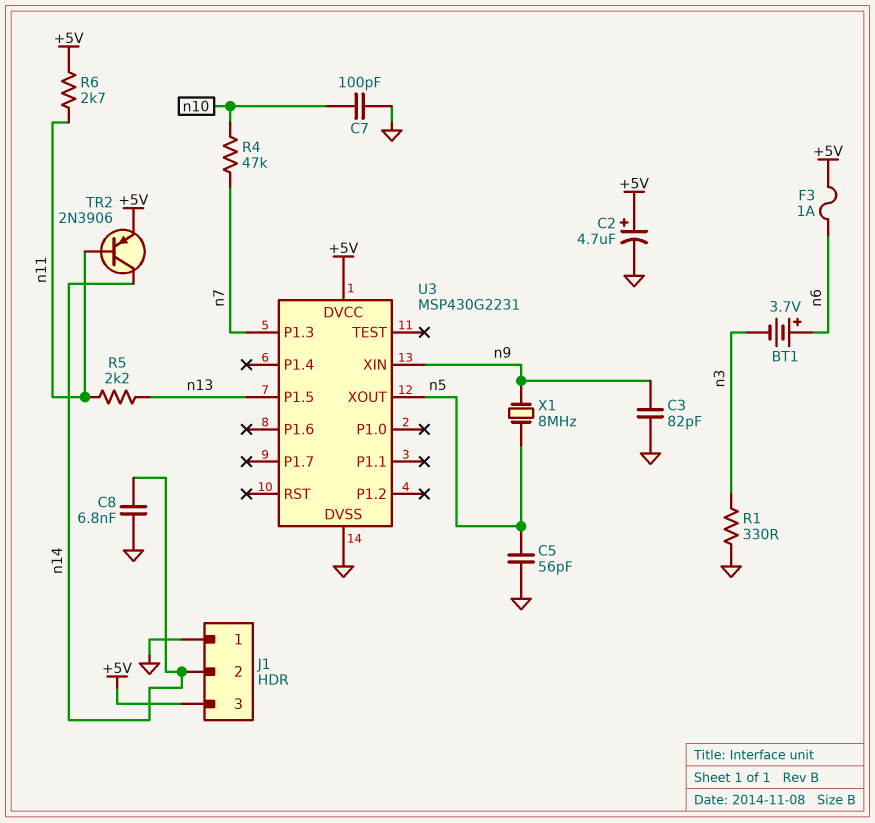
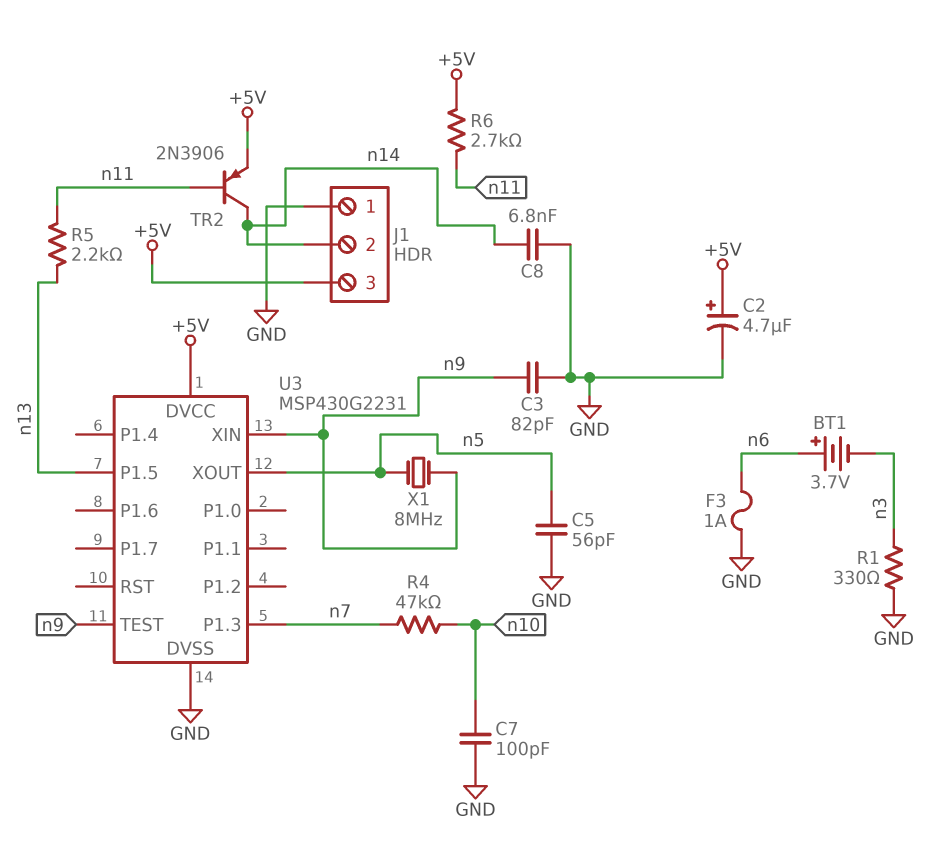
F3: 1A (+5V, n6) -> 1A (GND, n6)
U3 pin TEST: none -> n9

